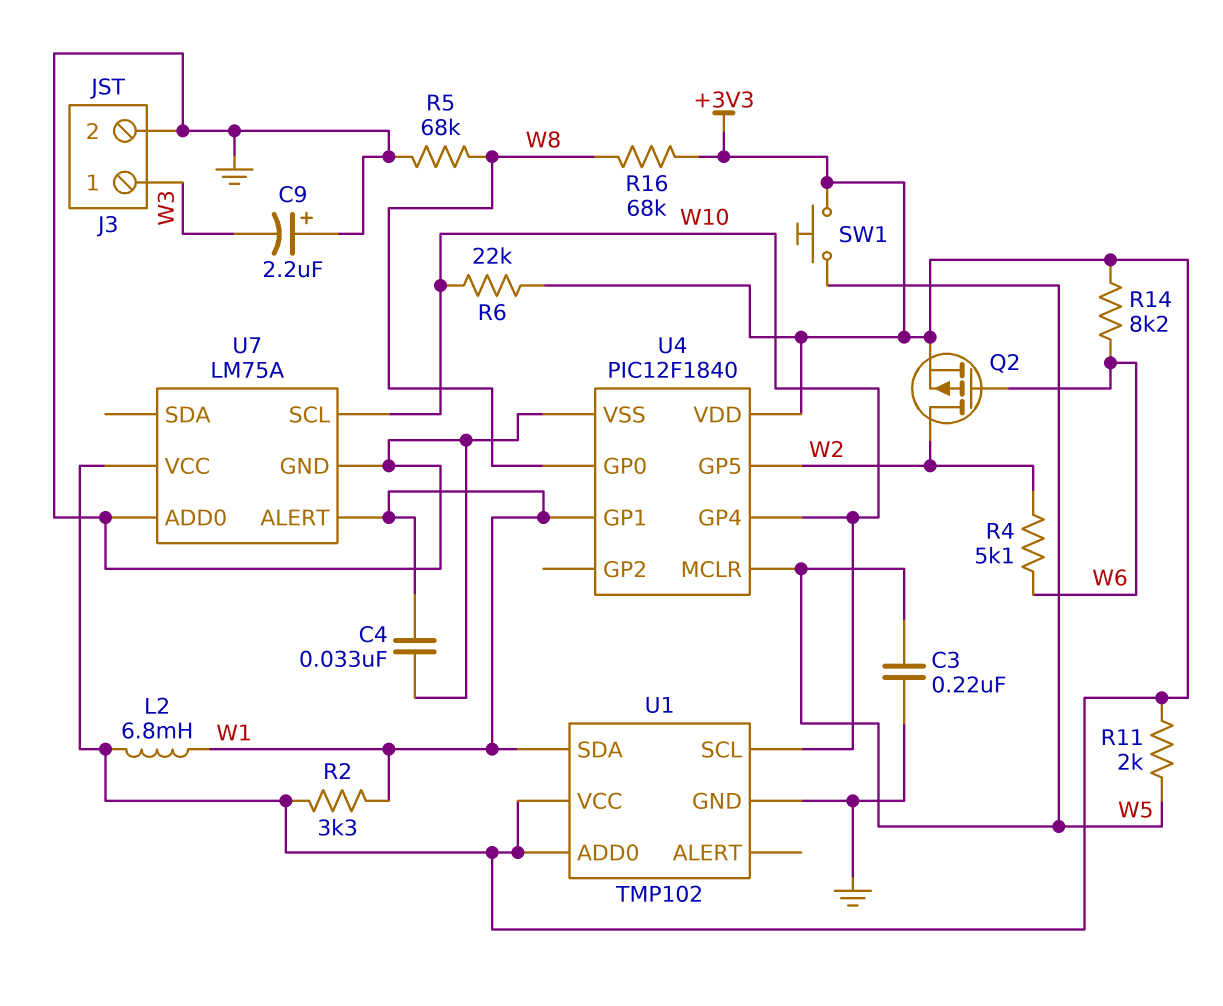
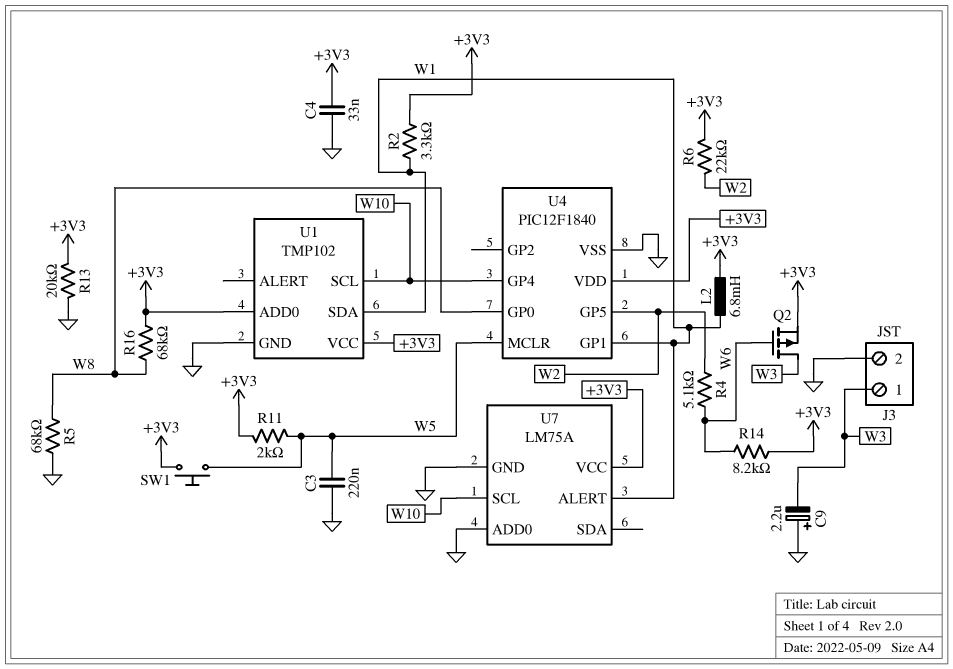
C4: 33nF (GND, W1) -> 33nF (+3V3, GND)
Q2: PMOS (G W6, D W2, S +3V3) -> PMOS (G W6, D W3, S +3V3)
R6: 22k (+3V3, W10) -> 22k (+3V3, W2)
R13: none -> 20k (+3V3, GND)

